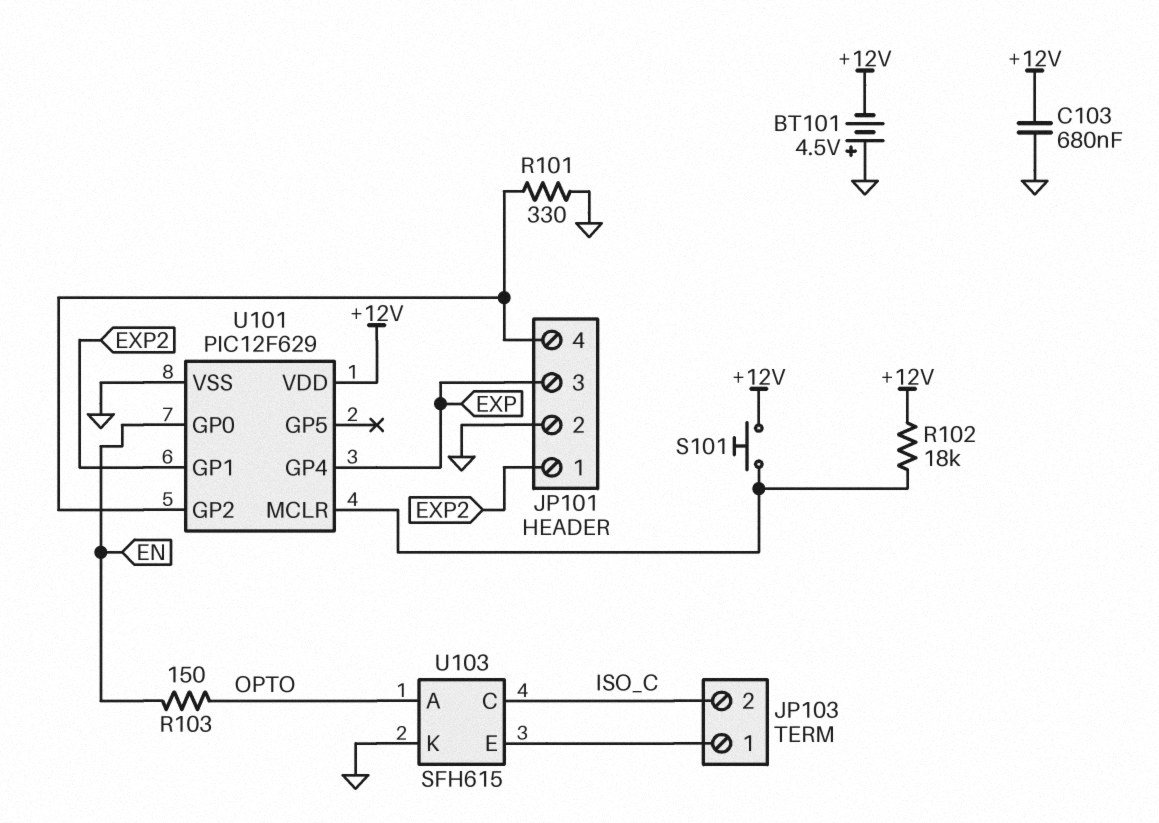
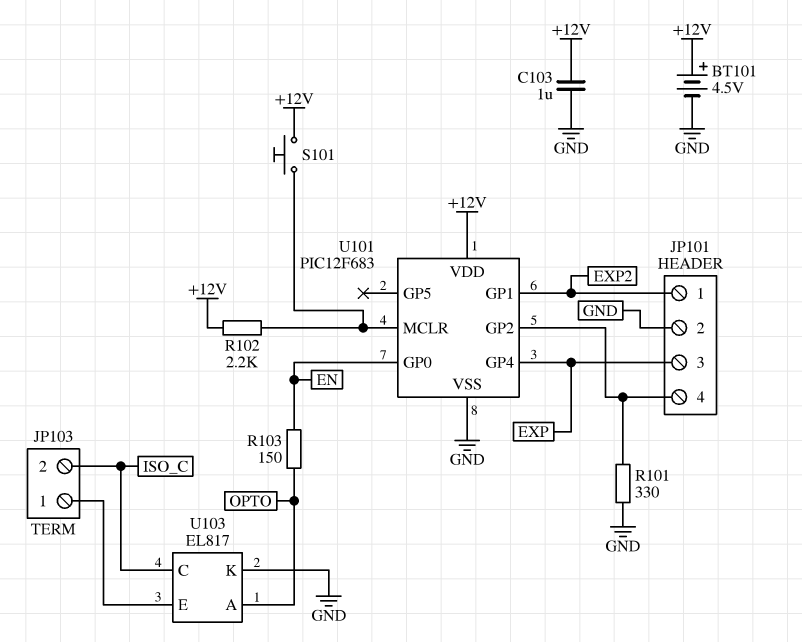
BT101: 4.5V (plus GND, minus +12V) -> 4.5V (plus +12V, minus GND)
C103: 680nF (+12V, GND) -> 1uF (+12V, GND)
R102: 18k (+12V, U101/MCLR) -> 2.2k (+12V, U101/MCLR)
U101: PIC12F629 -> PIC12F683
U103: SFH615 -> EL817

